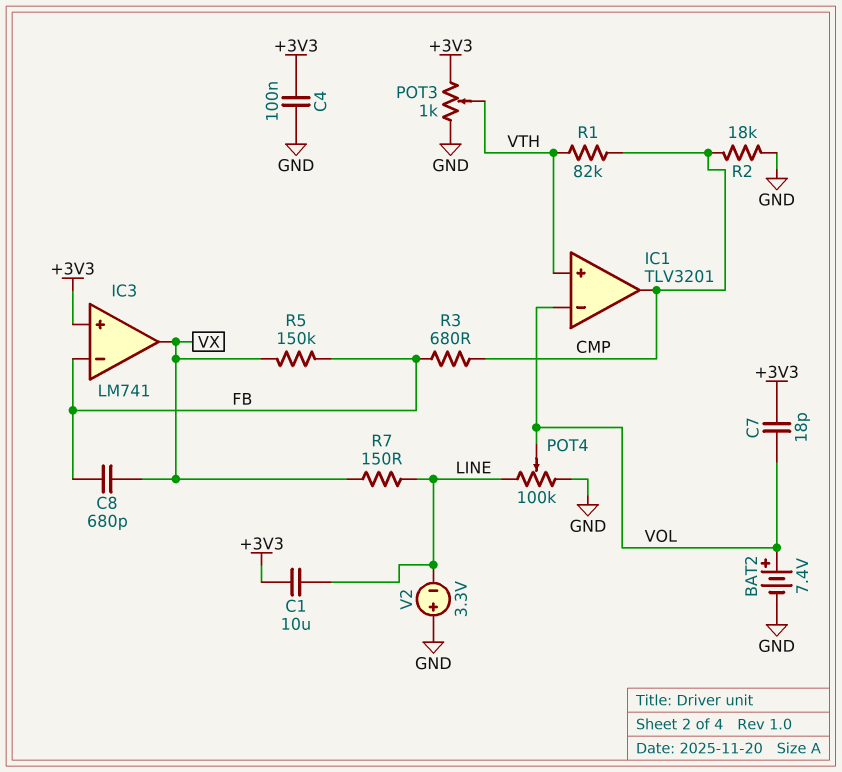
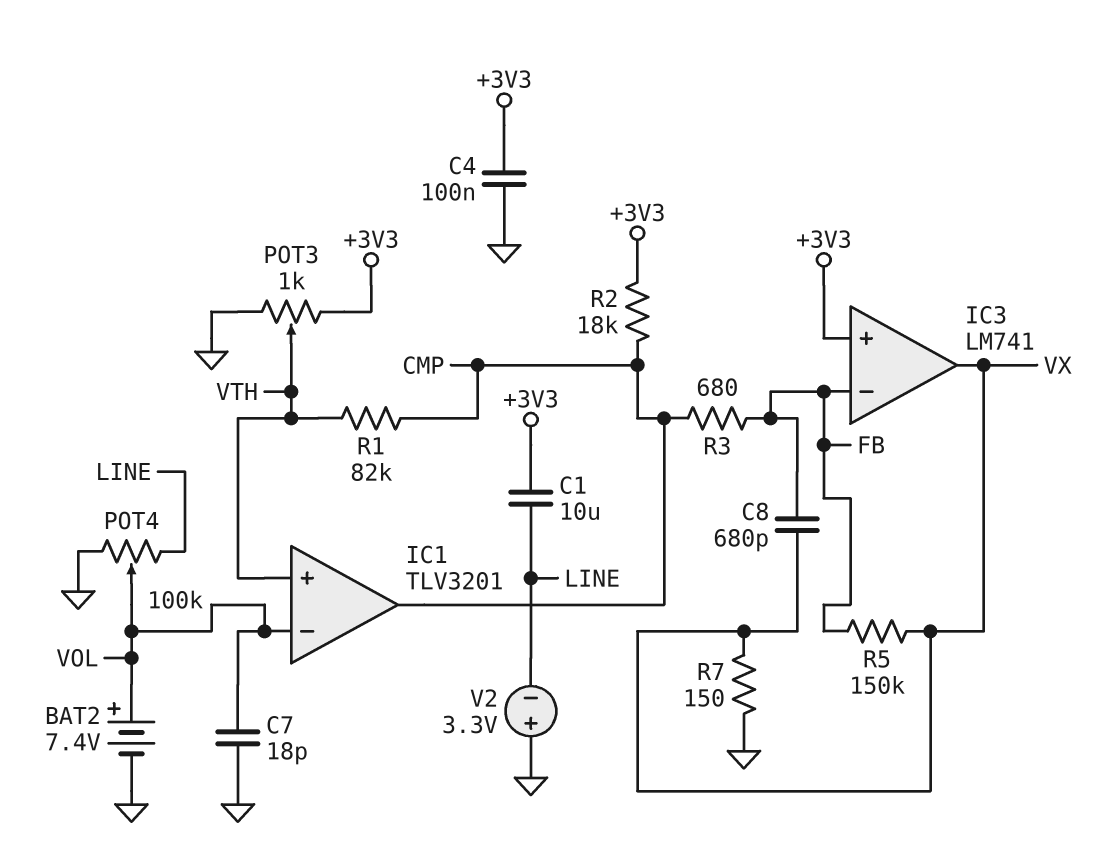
C7: 18pF (+3V3, VOL) -> 18pF (GND, VOL)
R2: 18k (CMP, GND) -> 18k (+3V3, CMP)
R7: 150 (LINE, VX) -> 150 (GND, VX)

